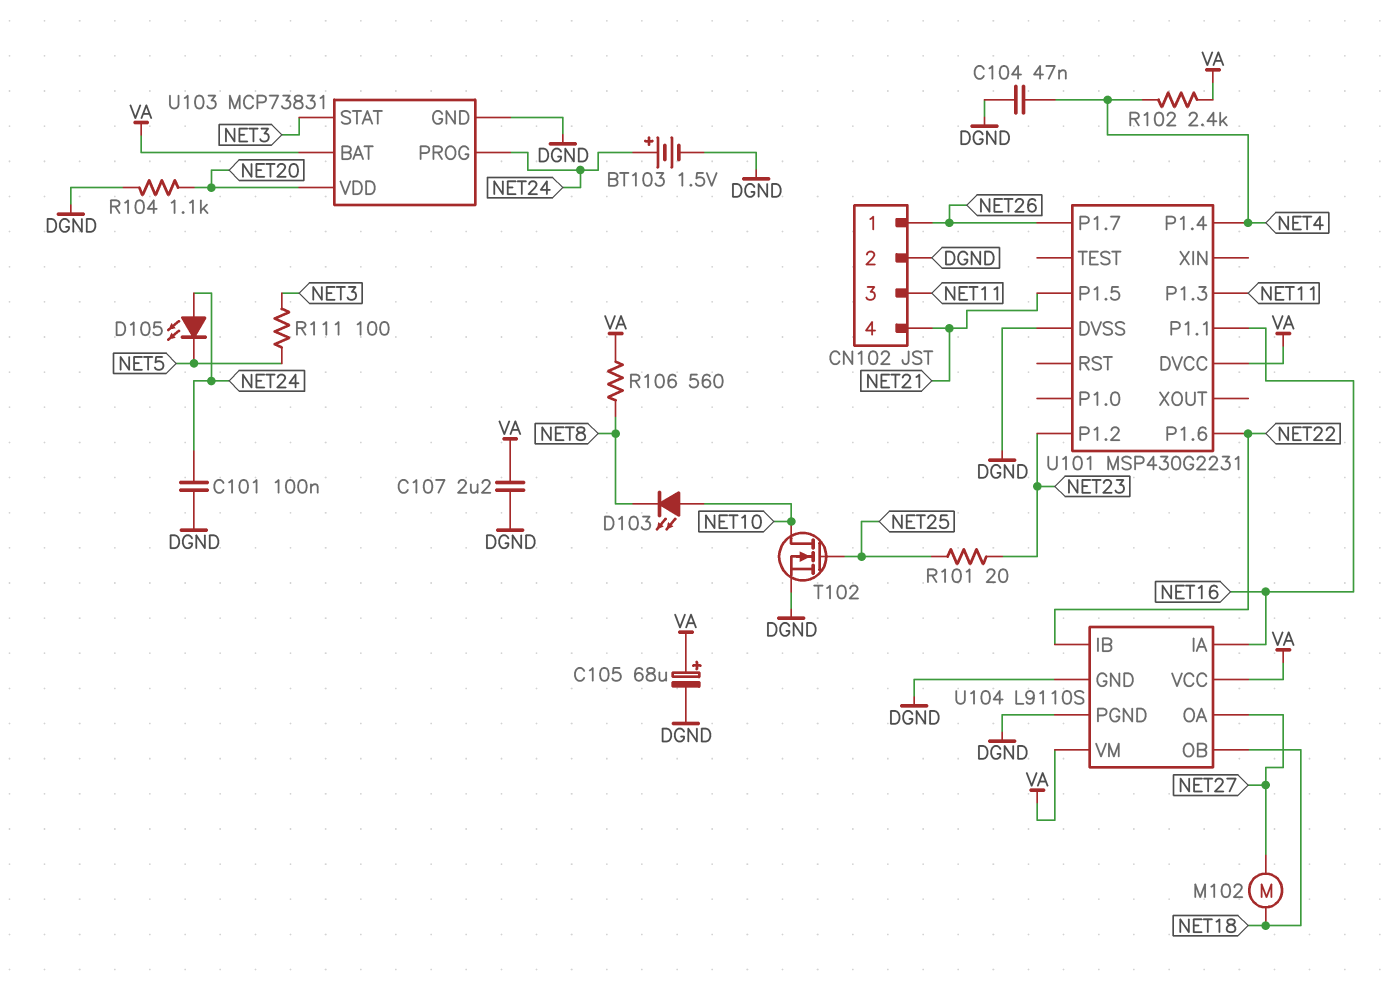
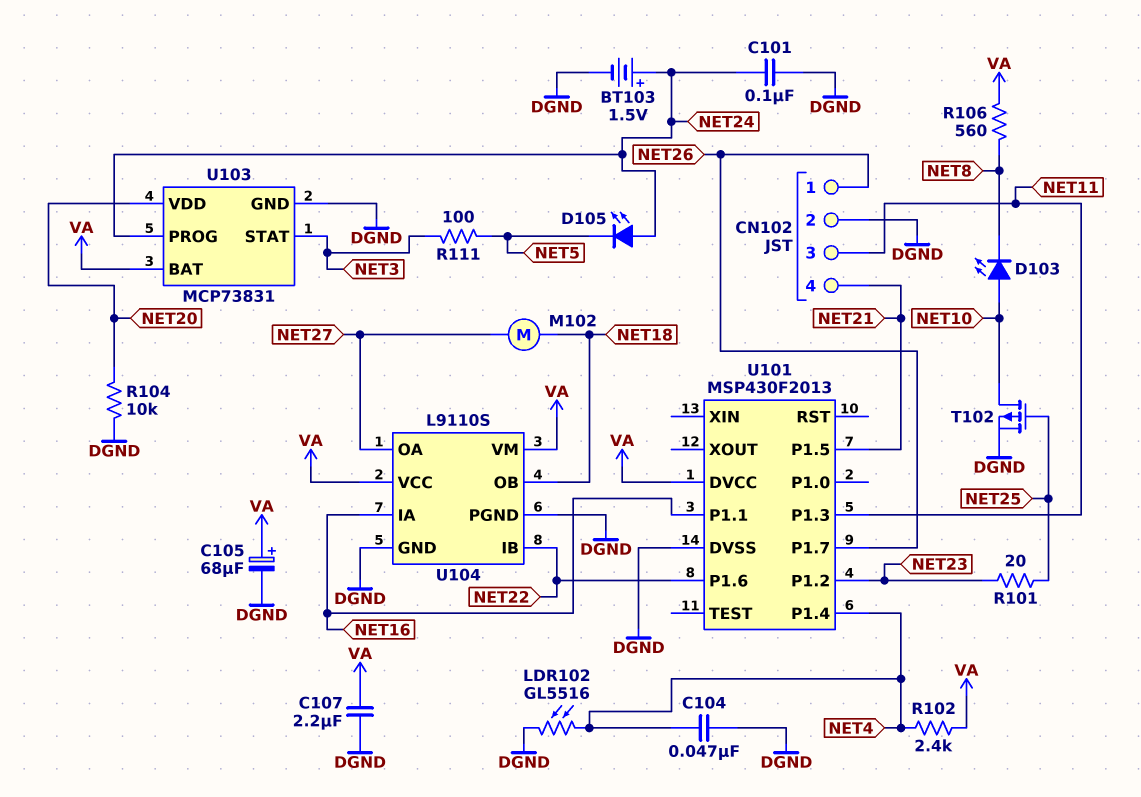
LDR102: none -> GL5516 (DGND, NET4)
R104: 1.1k (DGND, NET20) -> 10k (DGND, NET20)
T102: NMOS (G NET25, D NET10, S DGND) -> PMOS (G NET25, D NET10, S DGND)
U101: MSP430G2231 -> MSP430F2013

